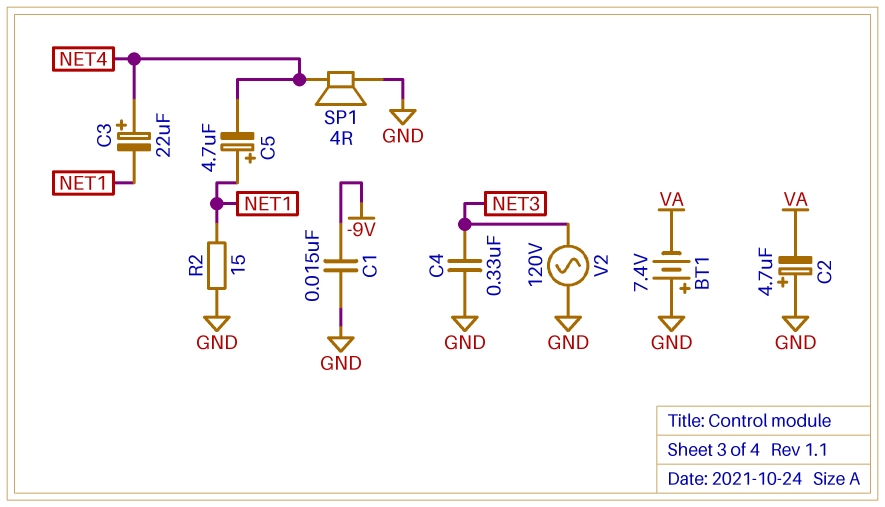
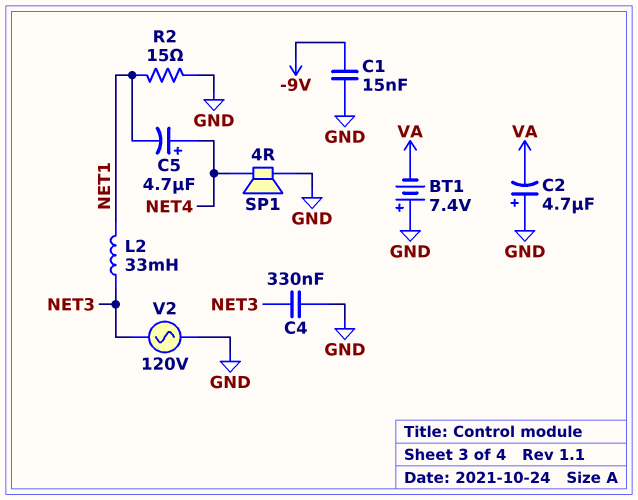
C3: 22uF (plus NET4, minus NET1) -> none
C5: 4.7uF (plus NET1, minus NET4) -> 4.7uF (plus NET4, minus NET1)
L2: none -> 33mH (NET1, NET3)

